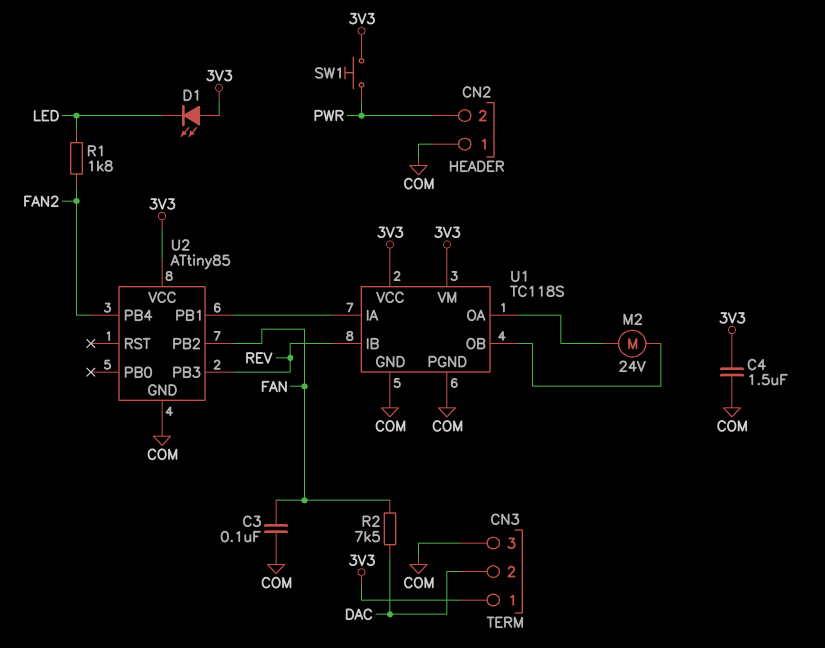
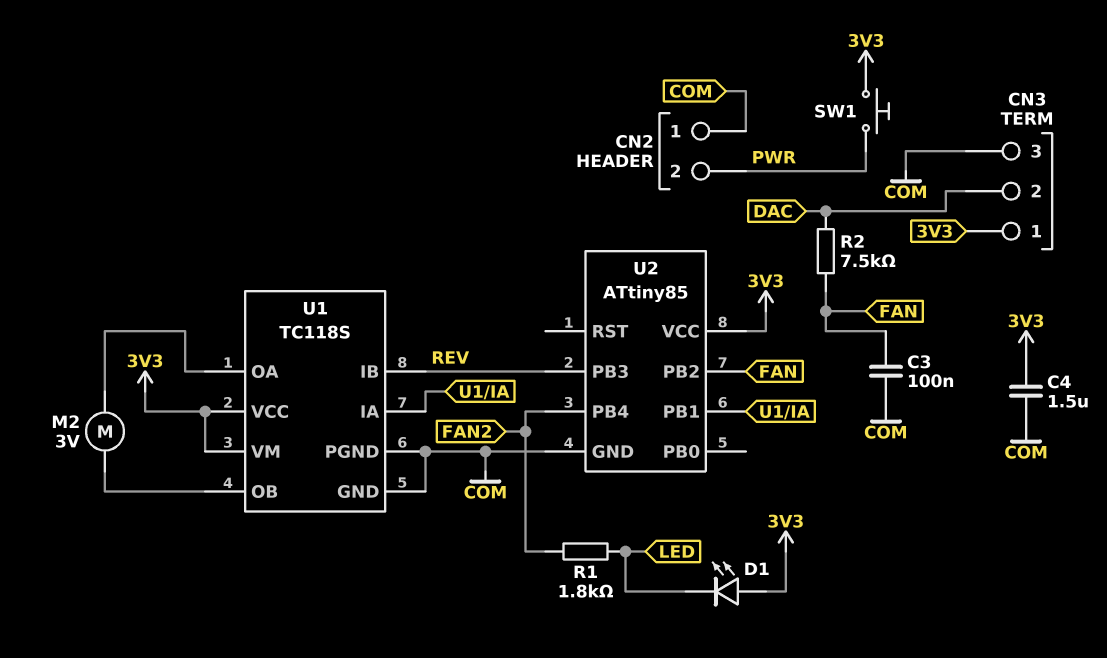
M2: motor 24V (U1/OA, U1/OB) -> motor 3V (U1/OA, U1/OB)

